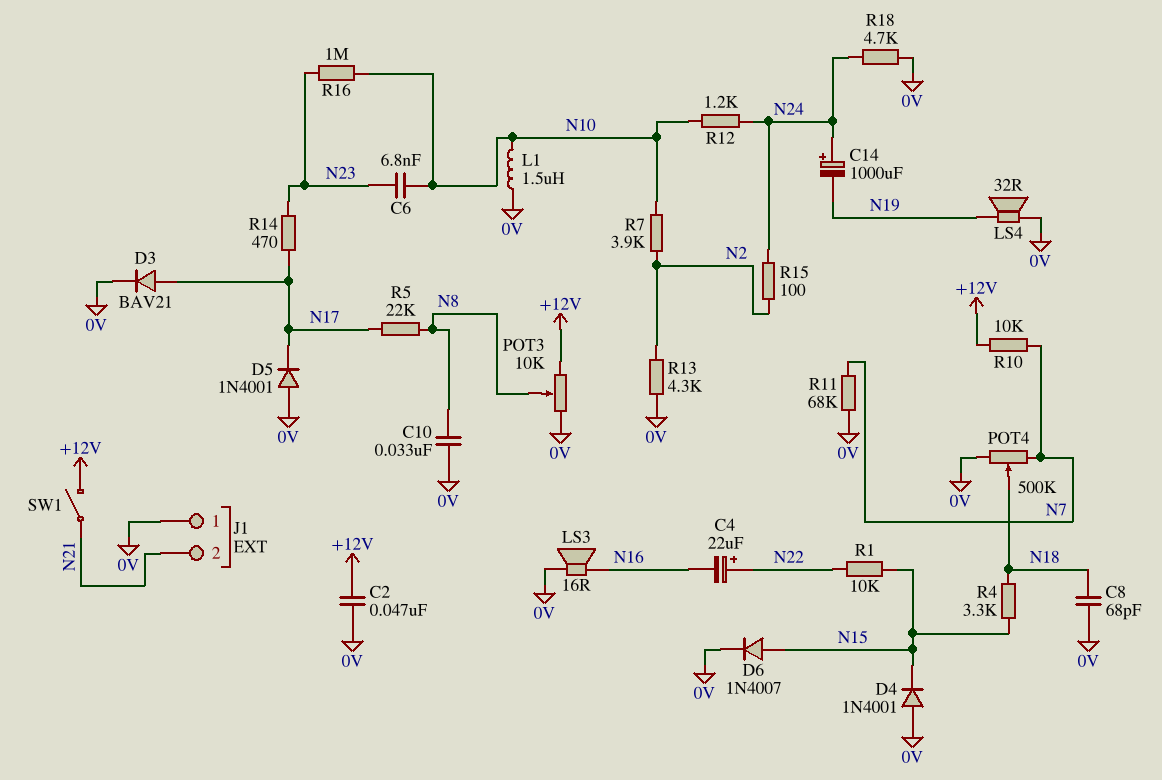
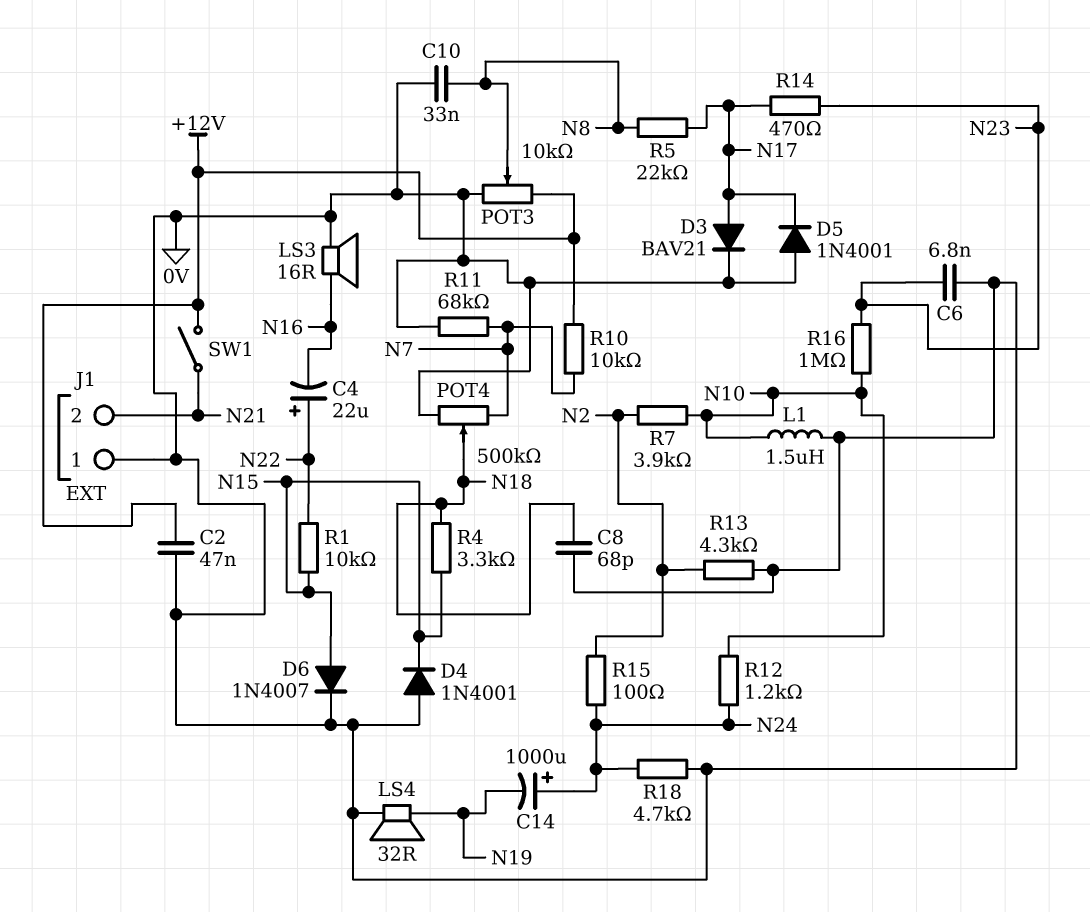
C6: 6.8nF (N10, N23) -> 6.8nF (0V, N23)

